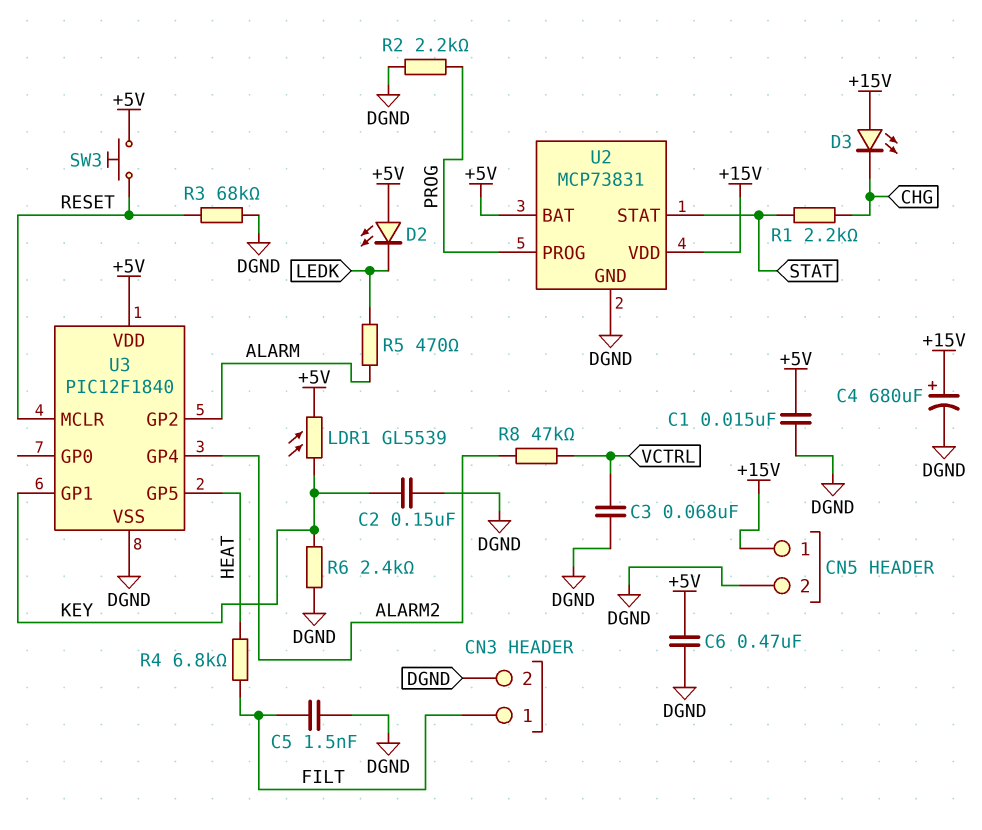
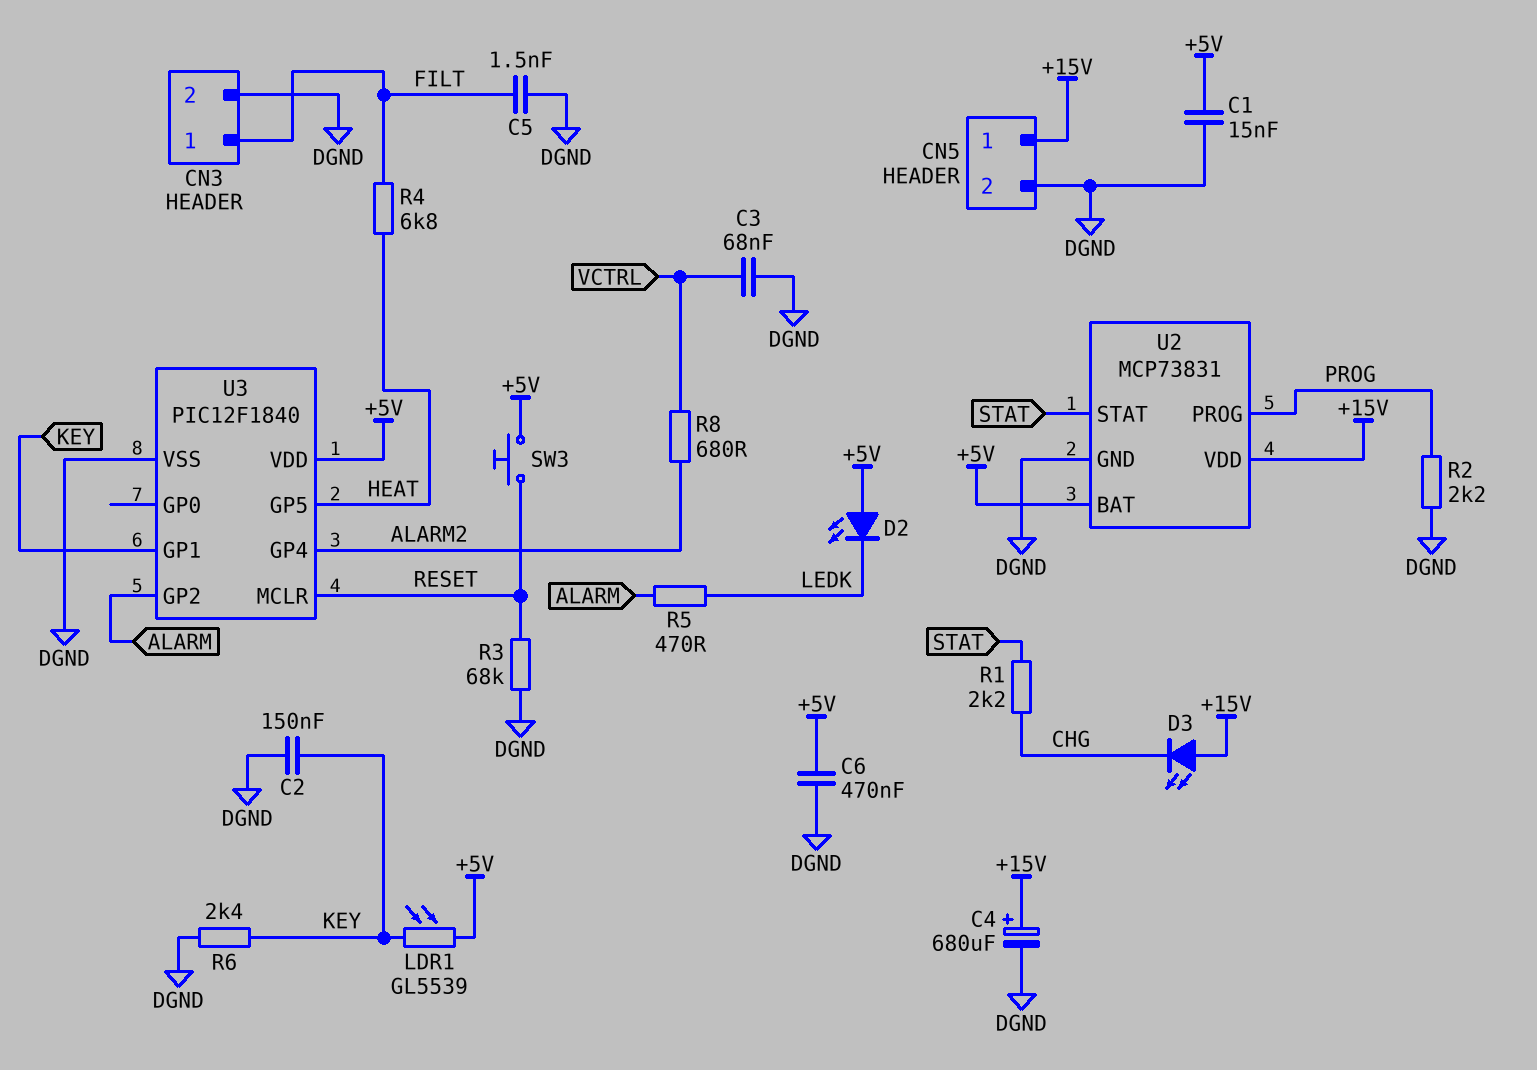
R8: 47k (ALARM2, VCTRL) -> 680 (ALARM2, VCTRL)

